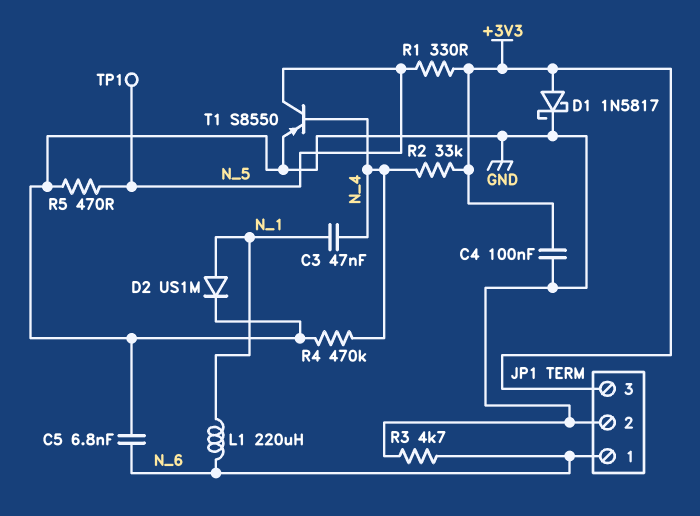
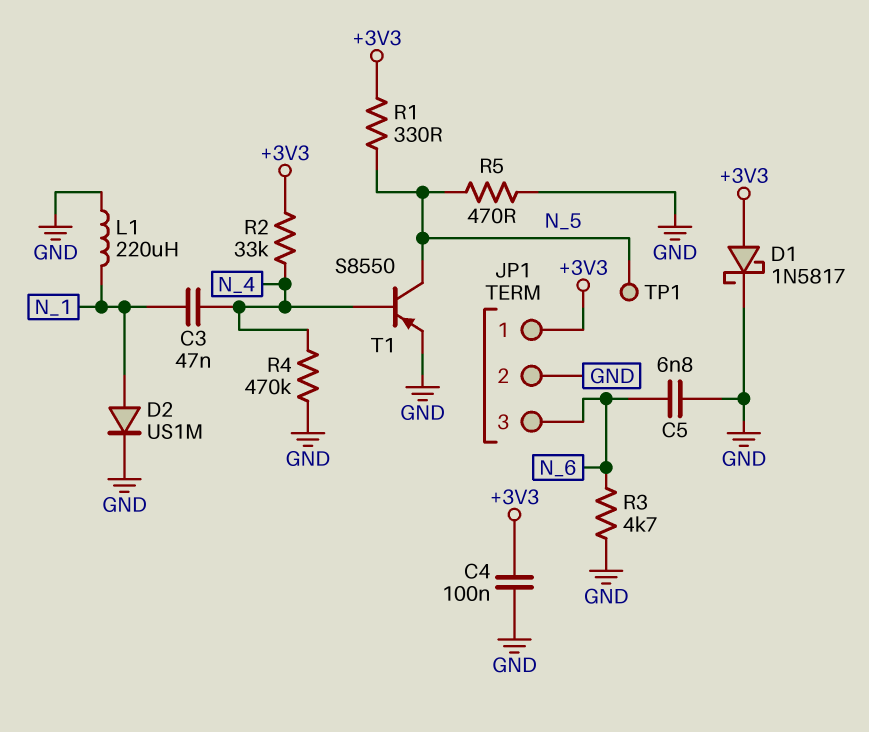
JP1 pin 1: N_6 -> +3V3
JP1 pin 3: +3V3 -> N_6
L1: 220uH (N_1, N_6) -> 220uH (GND, N_1)

